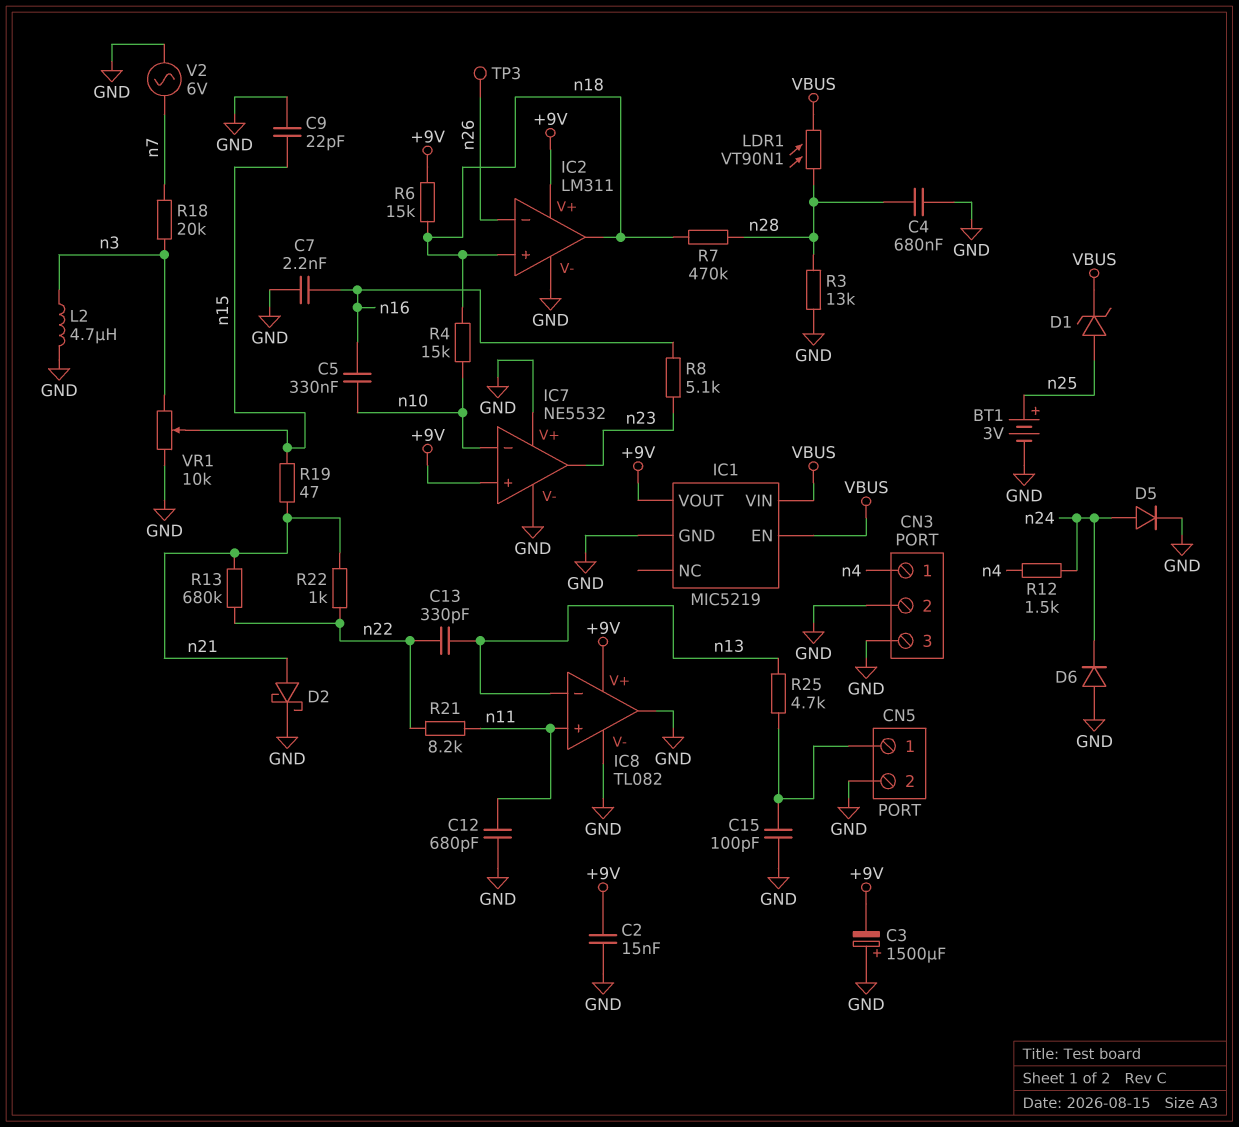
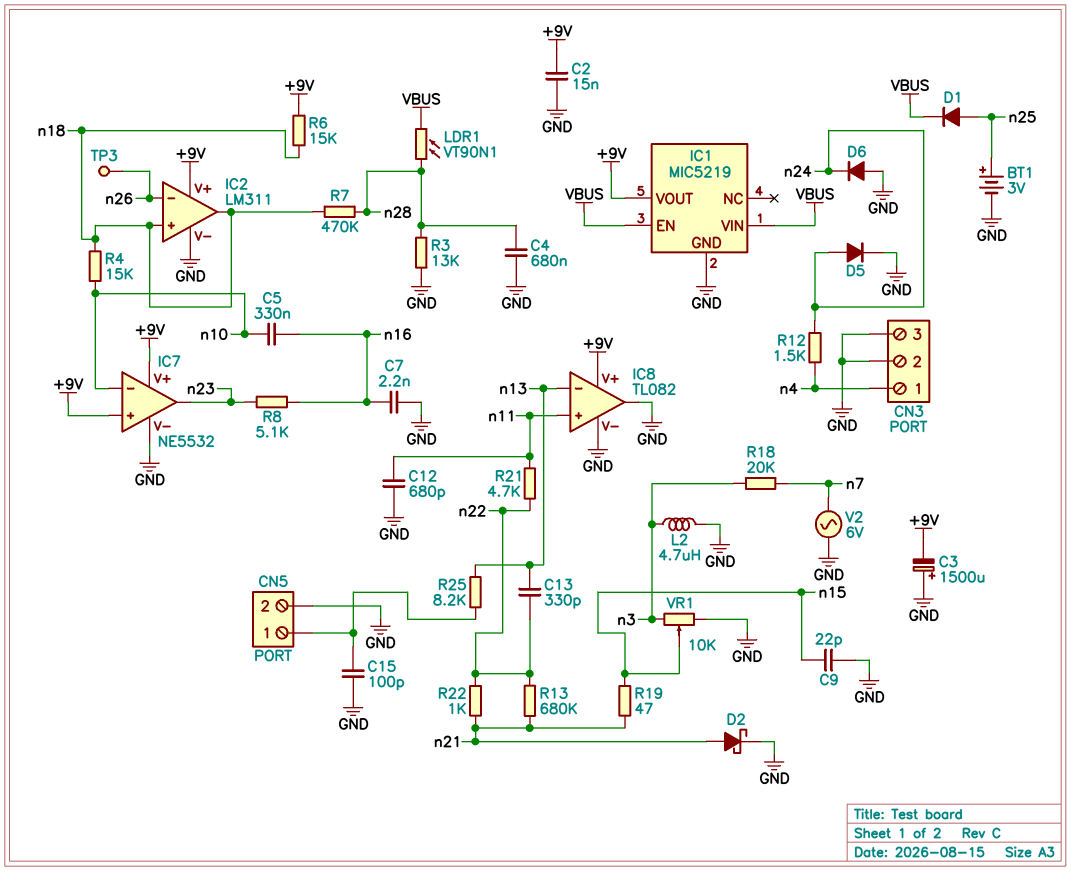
D1: zener (A n25, K VBUS) -> diode (A n25, K VBUS)
IC7 pin V+: GND -> +9V
R21: 8.2k (n11, n22) -> 4.7k (n11, n22)
R25: 4.7k (CN5/1, n13) -> 8.2k (CN5/1, n13)

